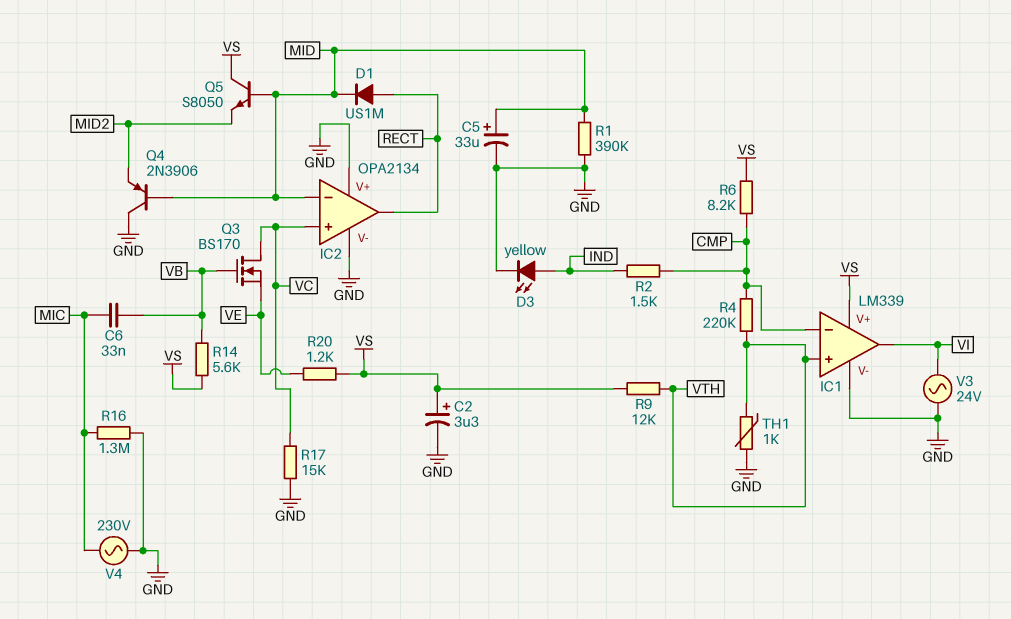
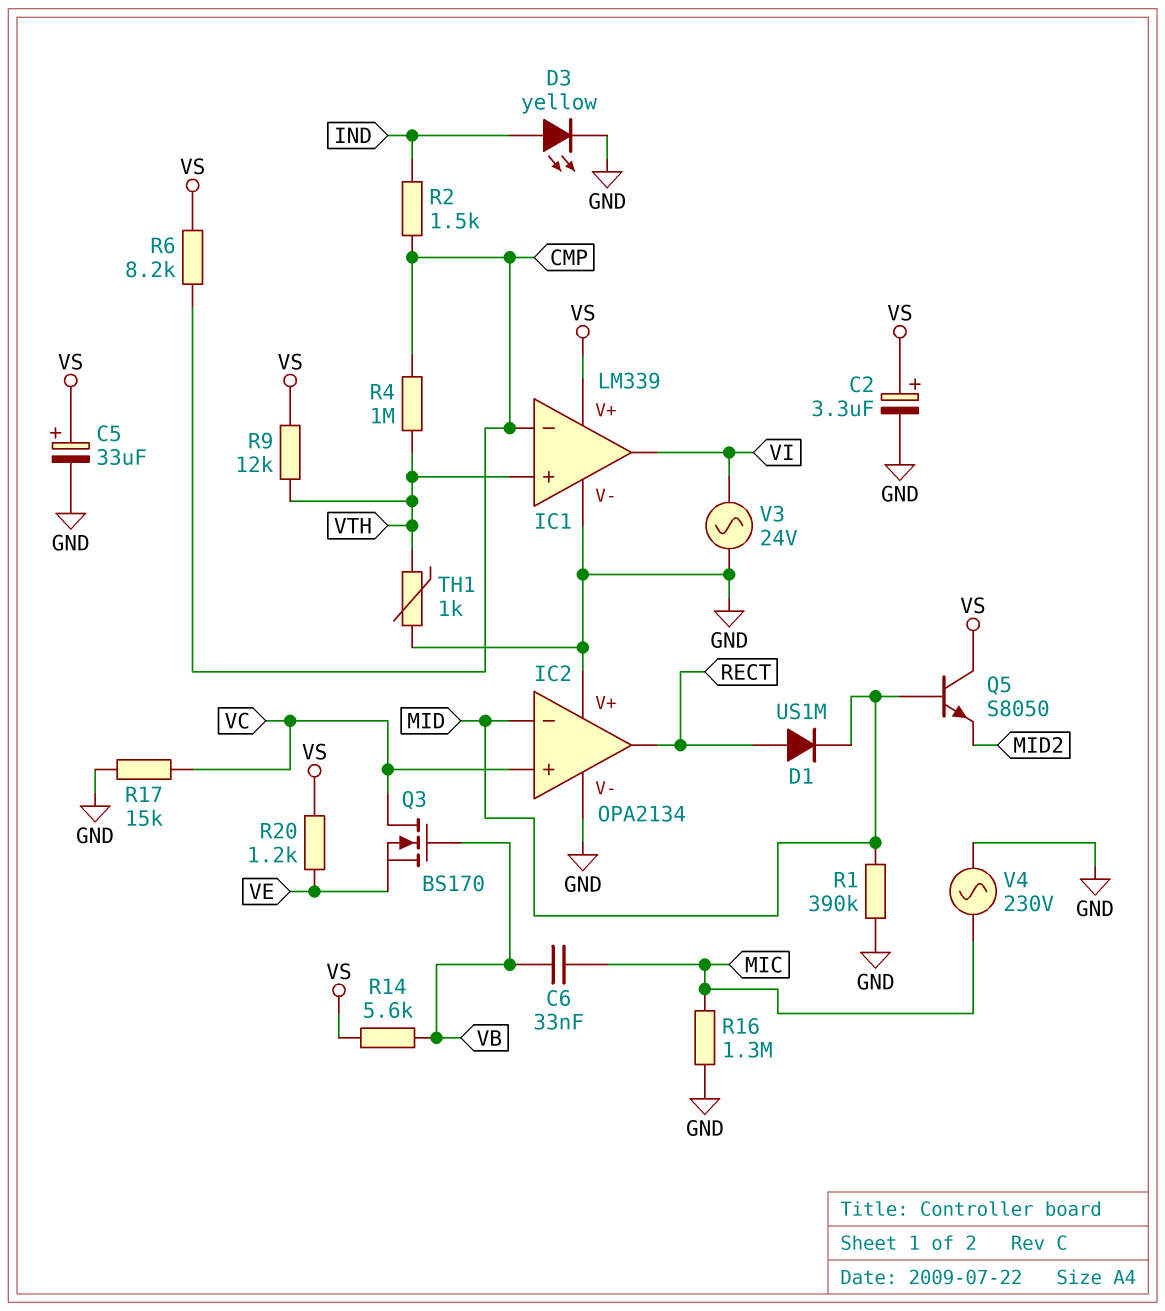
C5: 33uF (plus MID, minus GND) -> 33uF (plus VS, minus GND)
Q4: PNP 2N3906 (B MID, C GND, E MID2) -> none
R4: 220k (CMP, VTH) -> 1M (CMP, VTH)

